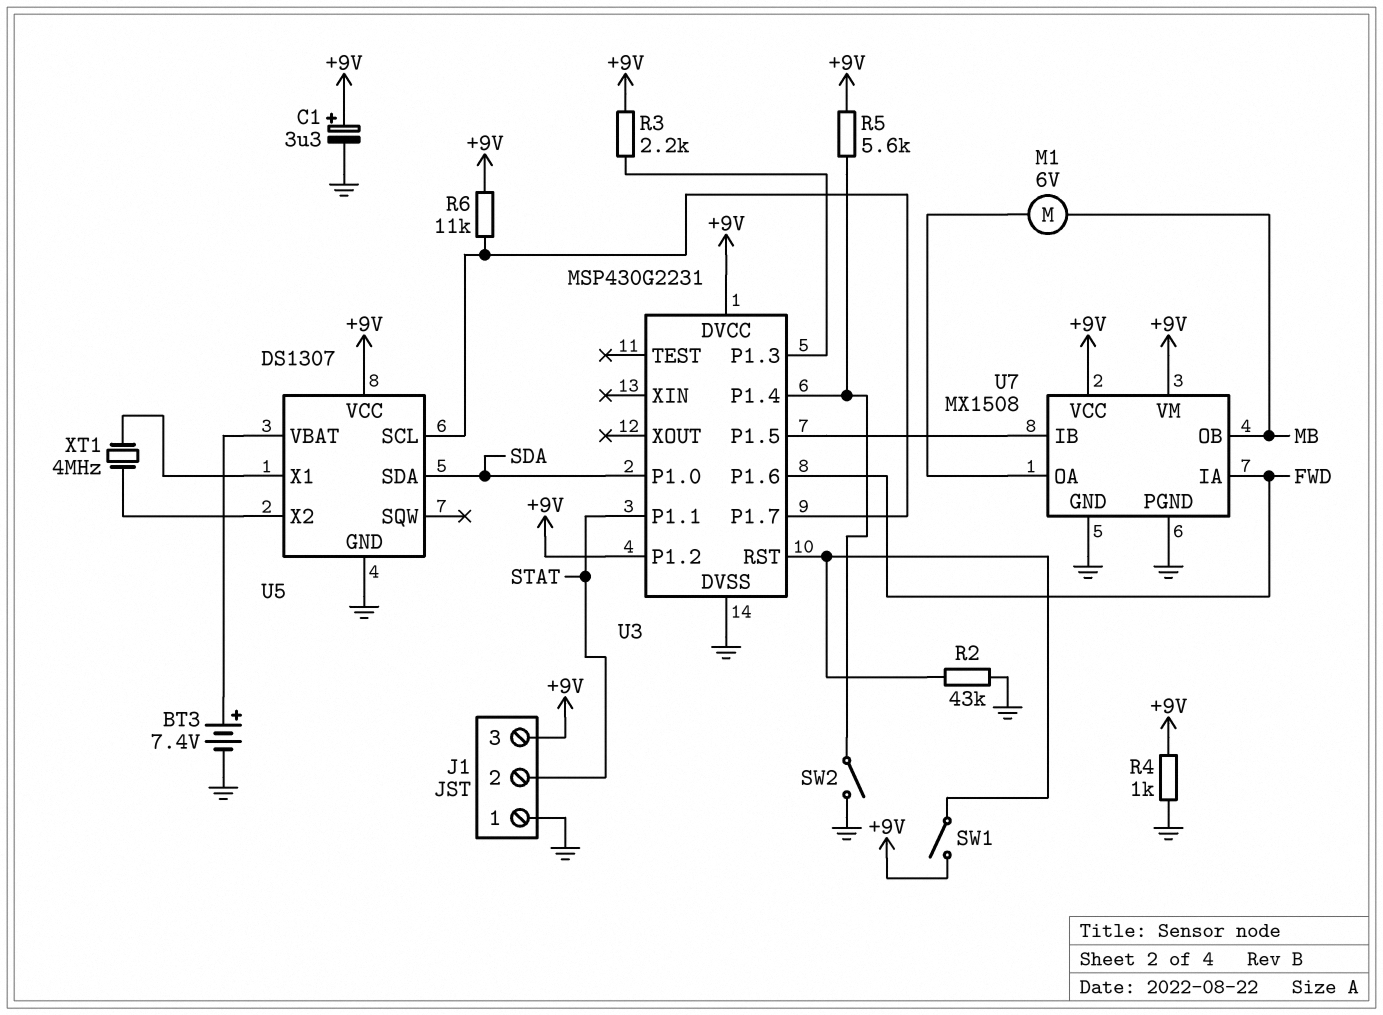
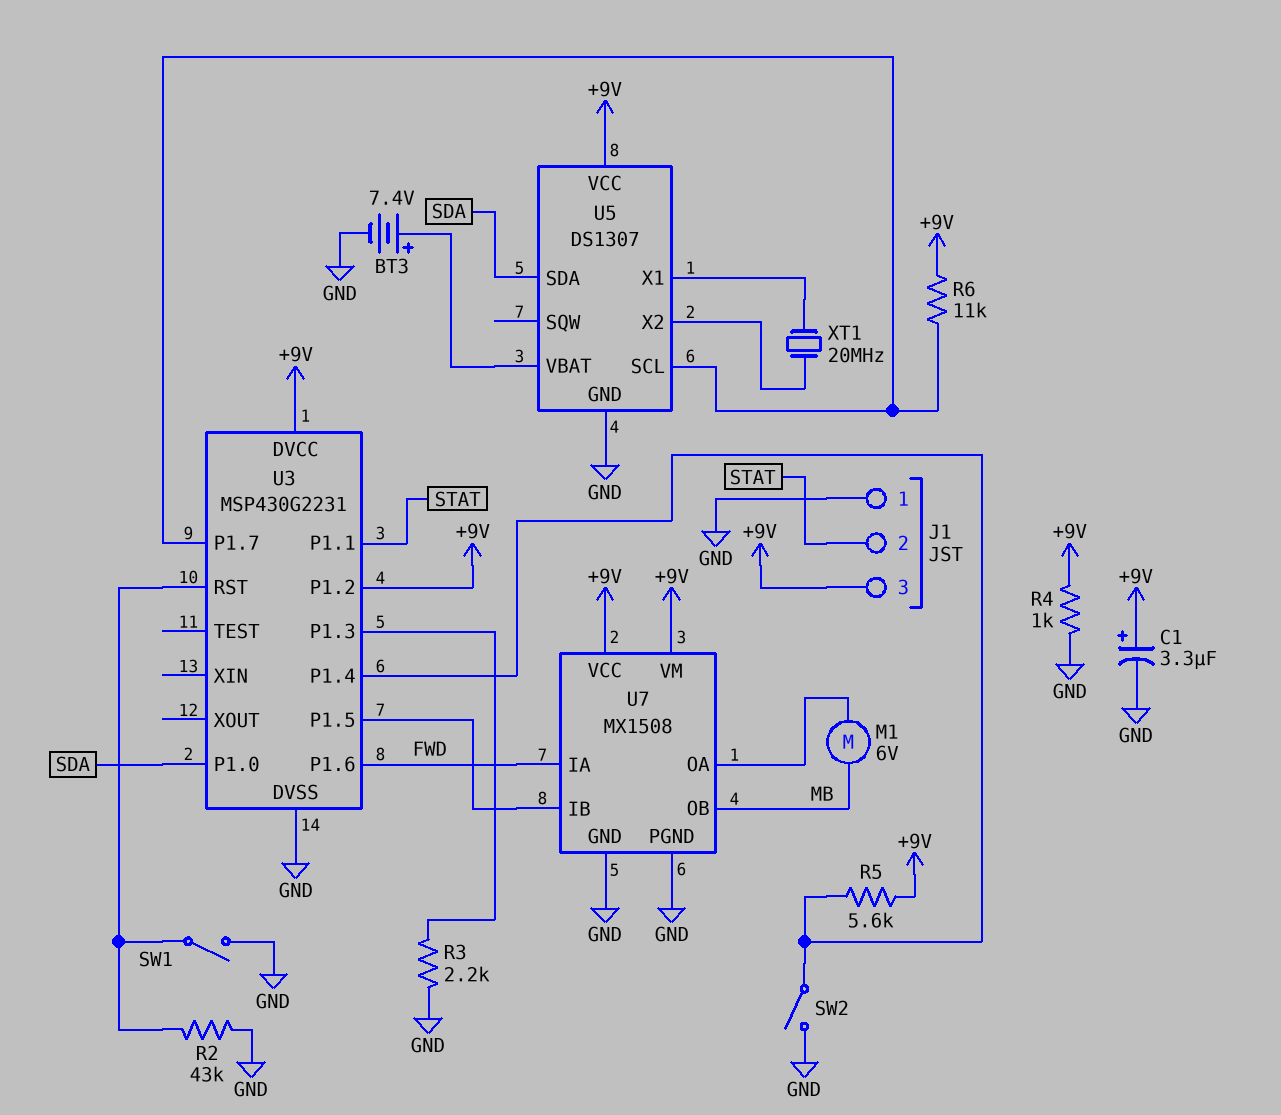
R3: 2.2k (+9V, U3/P1.3) -> 2.2k (GND, U3/P1.3)
SW1: switch (+9V, U3/RST) -> switch (GND, U3/RST)
XT1: 4MHz (U5/X1, U5/X2) -> 20MHz (U5/X1, U5/X2)

